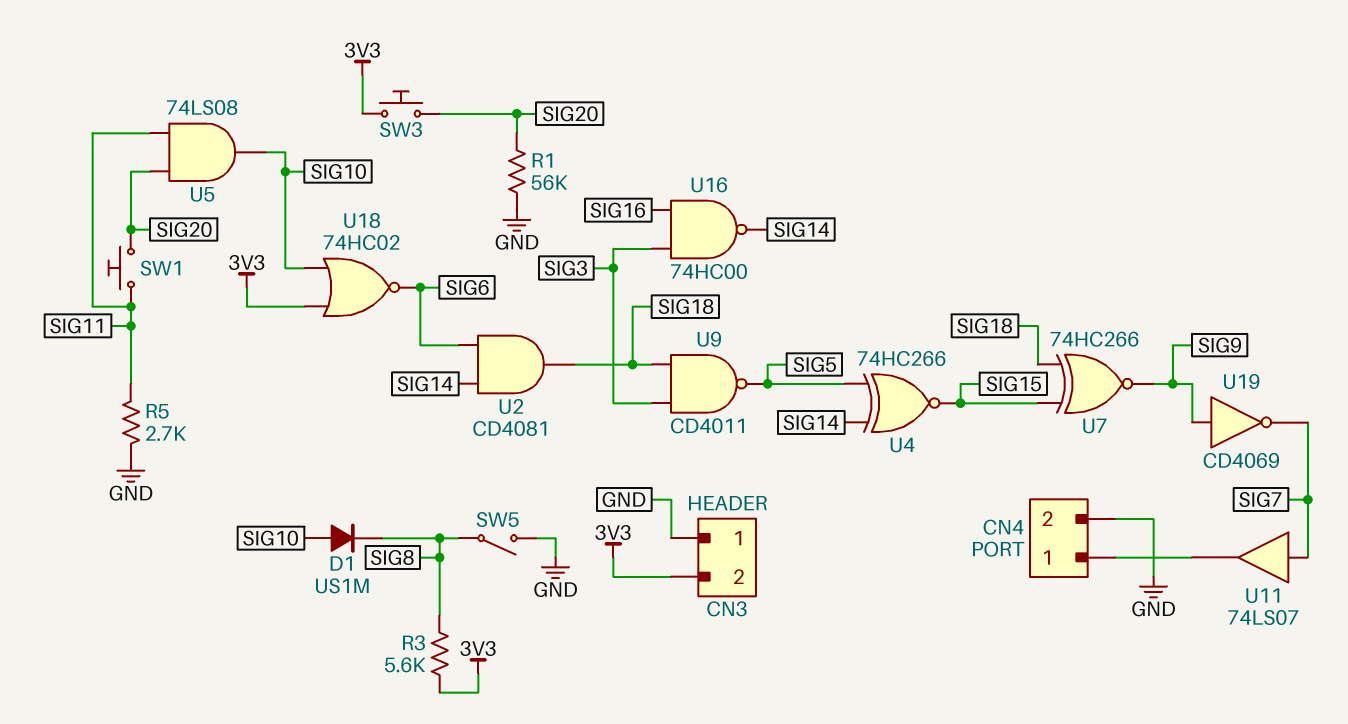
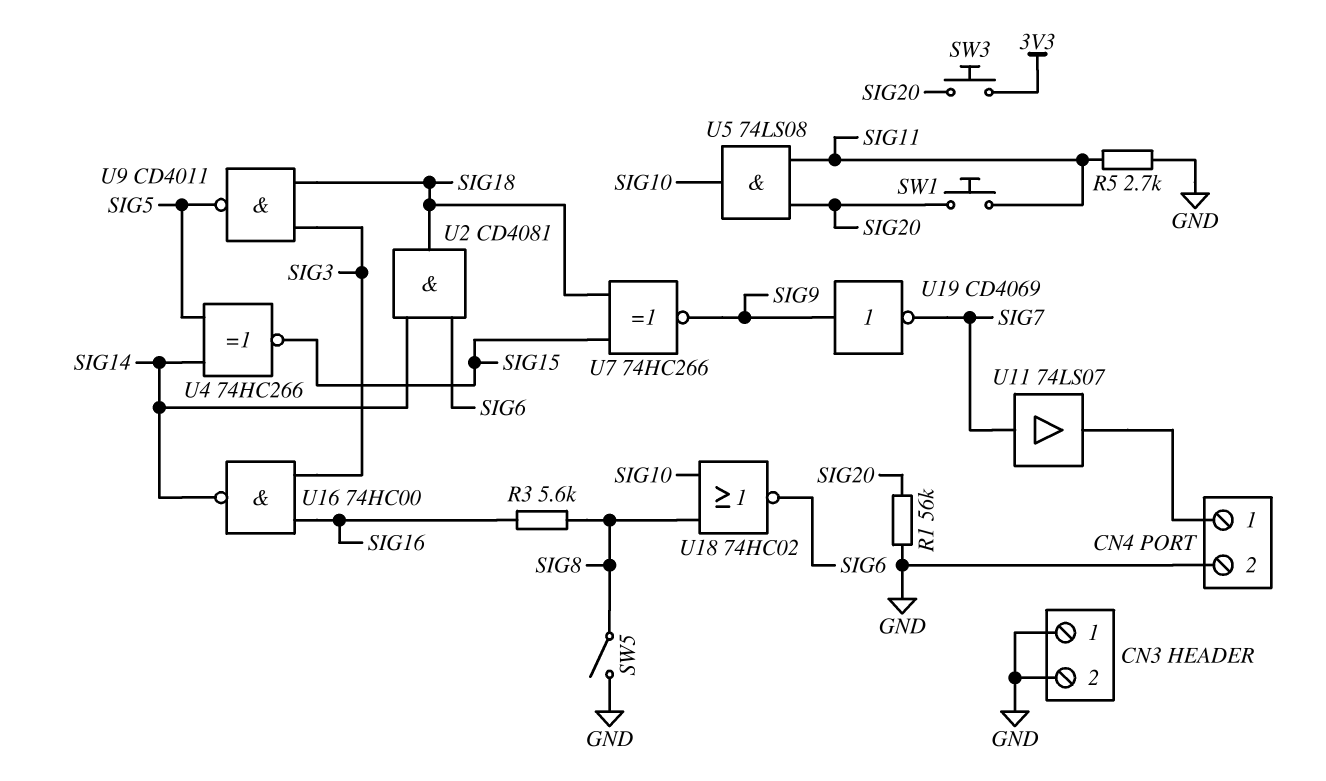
CN3 pin 2: 3V3 -> GND
D1: diode US1M (A SIG10, K SIG8) -> none
R3: 5.6k (3V3, SIG8) -> 5.6k (SIG8, SIG16)
U18: NOR 74HC02 (in 3V3, in SIG10, out SIG6) -> NOR 74HC02 (in SIG8, in SIG10, out SIG6)

